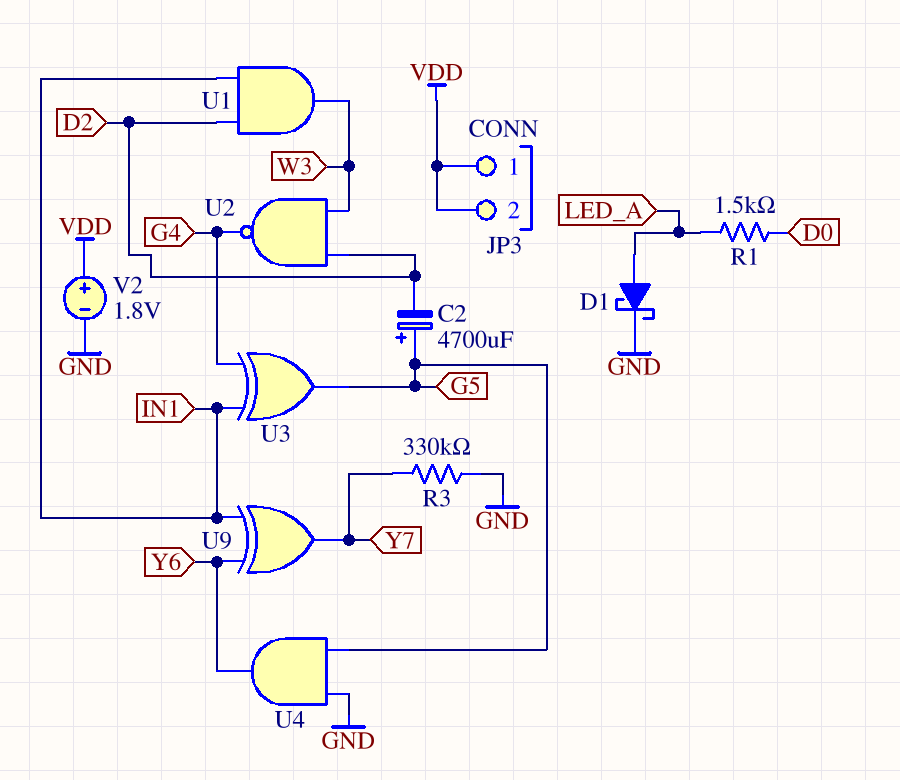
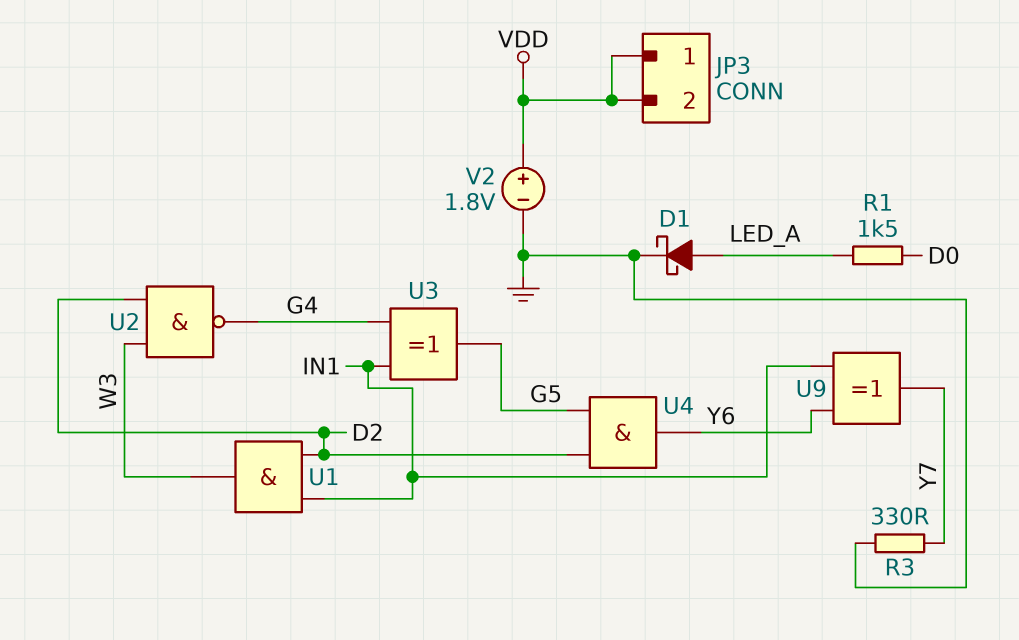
C2: 4700uF (plus G5, minus D2) -> none
R3: 330k (GND, Y7) -> 330 (GND, Y7)
U4: AND (in G5, in GND, out Y6) -> AND (in D2, in G5, out Y6)

